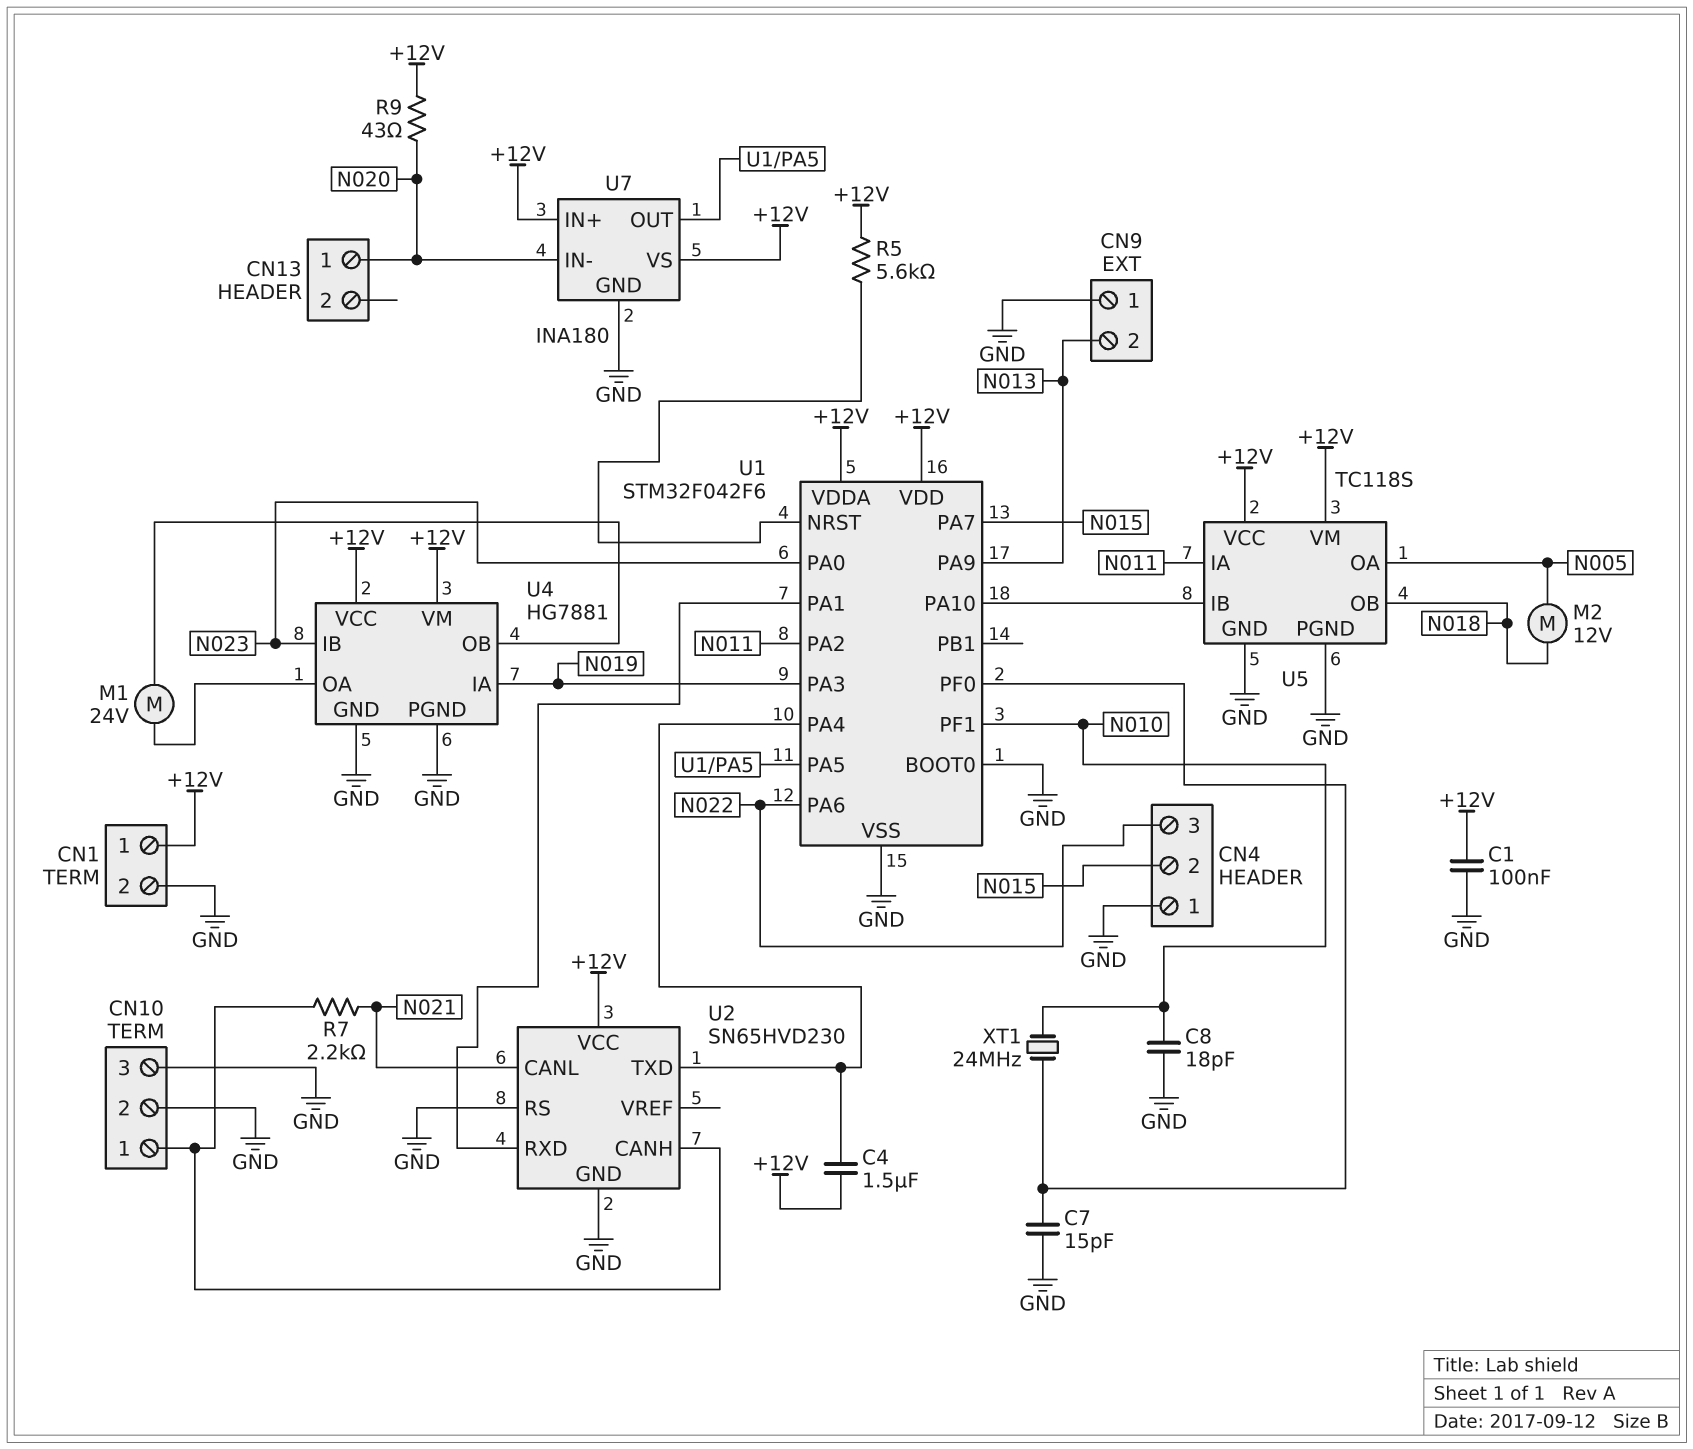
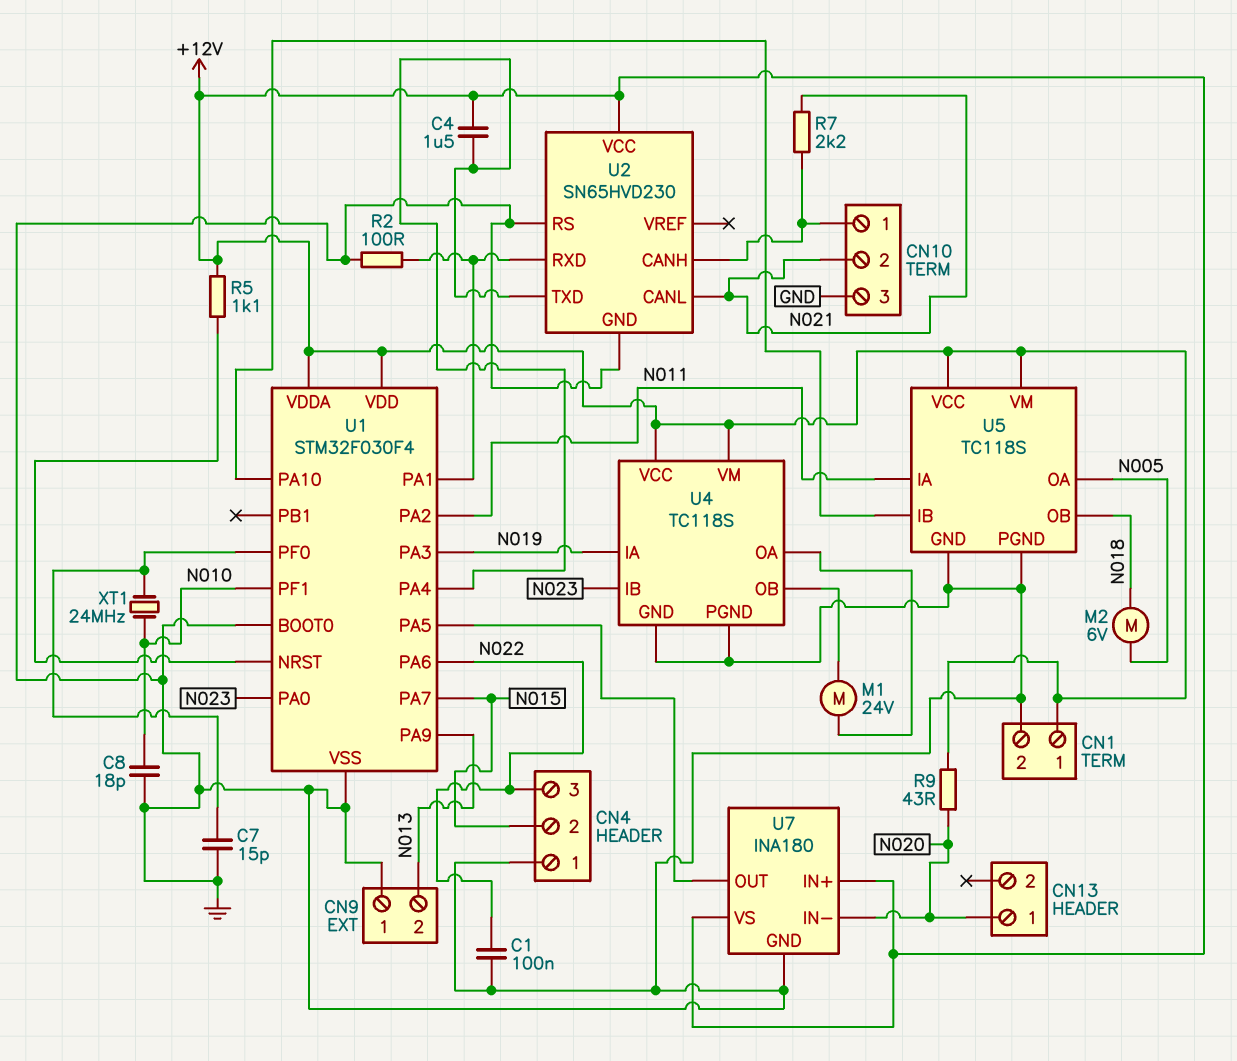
C1: 100nF (+12V, GND) -> 100nF (GND, N022)
CN10 pin 2: GND -> N021
M2: motor 12V (N005, N018) -> motor 6V (N005, N018)
R2: none -> 100 (GND, U1/PA1)
R5: 5.6k (+12V, U1/NRST) -> 1.1k (+12V, U1/NRST)
U1: STM32F042F6 -> STM32F030F4
U4: HG7881 -> TC118S

